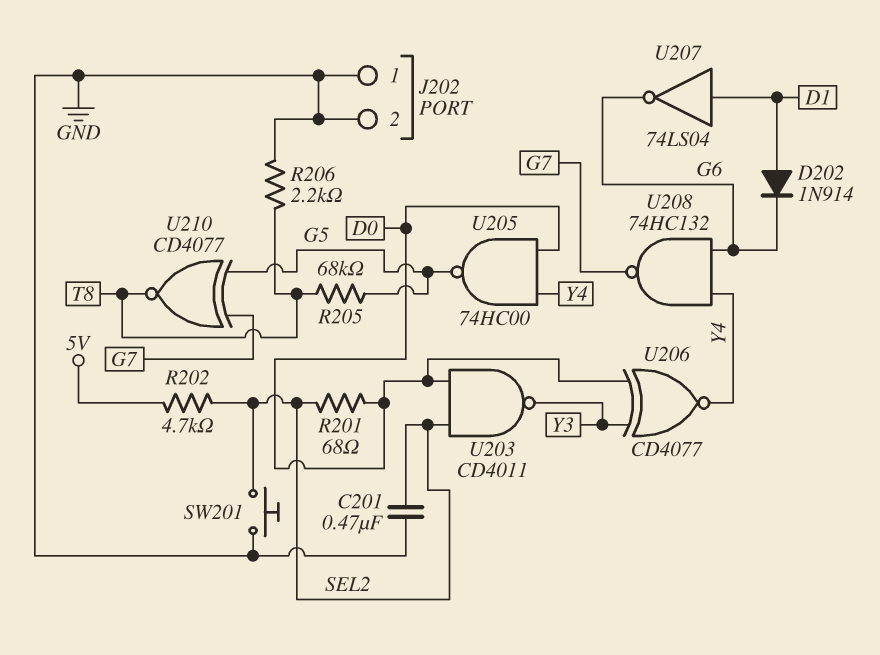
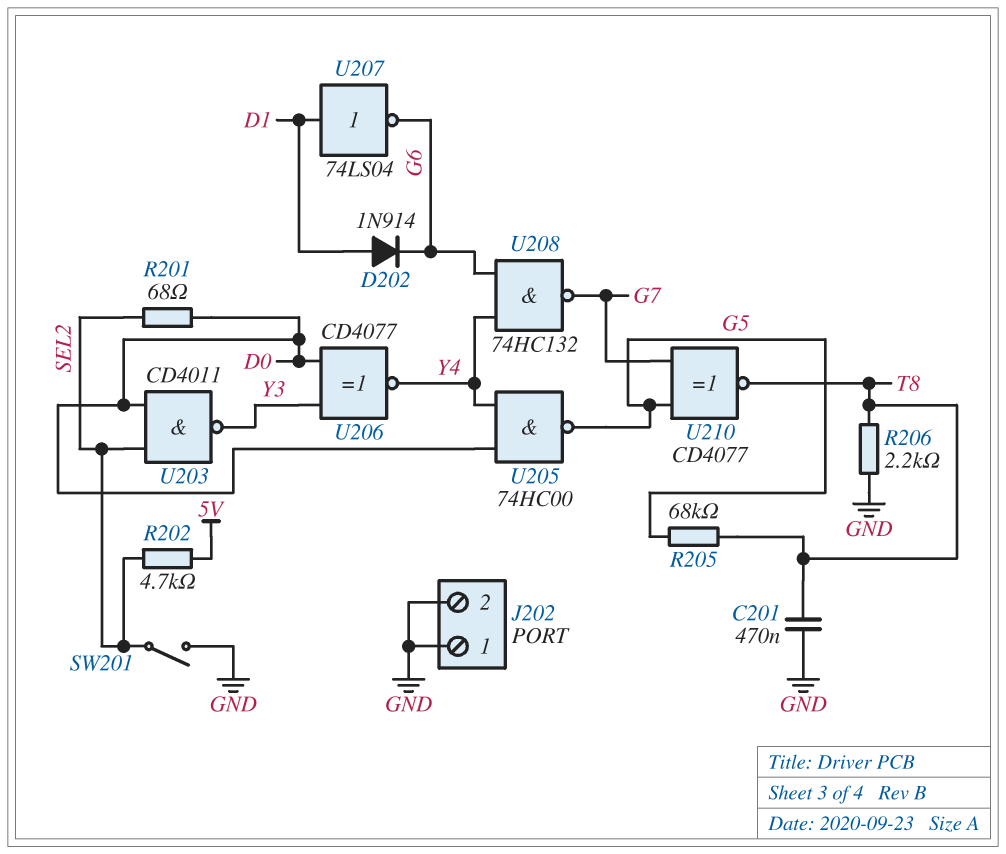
C201: 470nF (GND, SEL2) -> 470nF (GND, T8)
SW201: button (GND, SEL2) -> switch (GND, SEL2)

